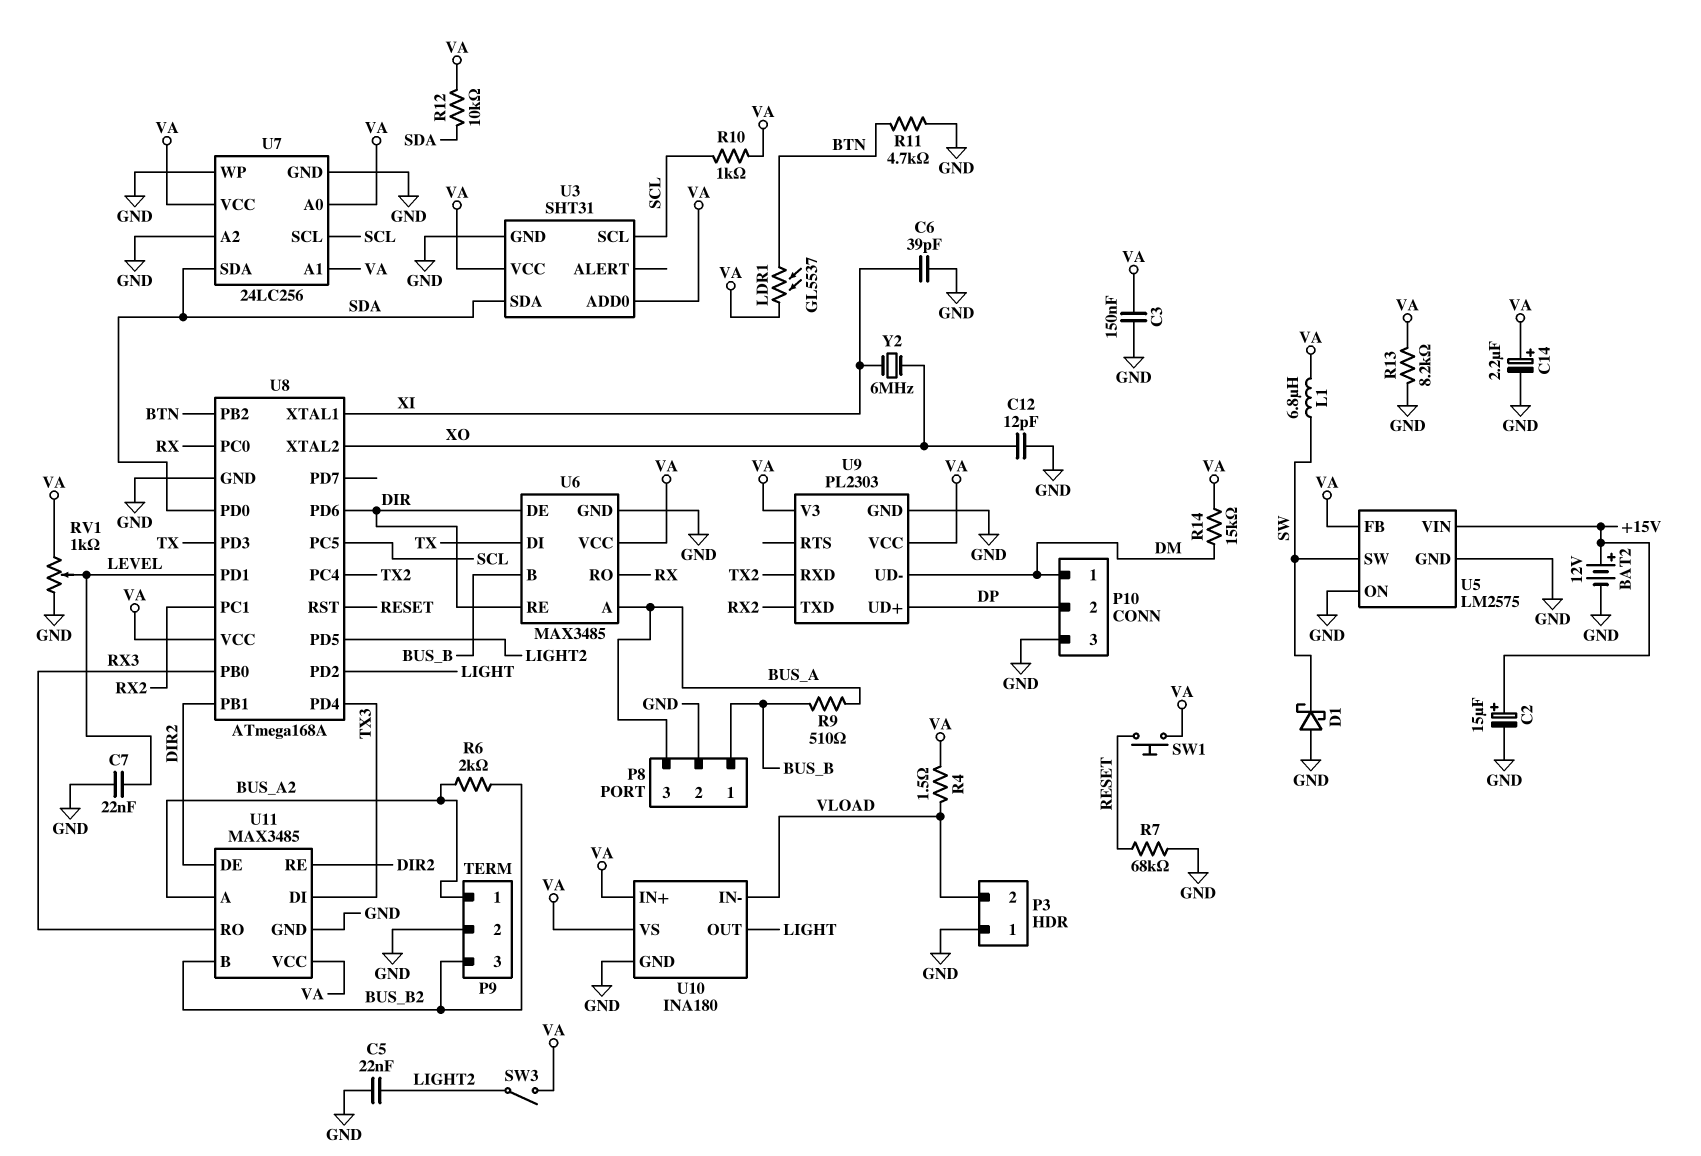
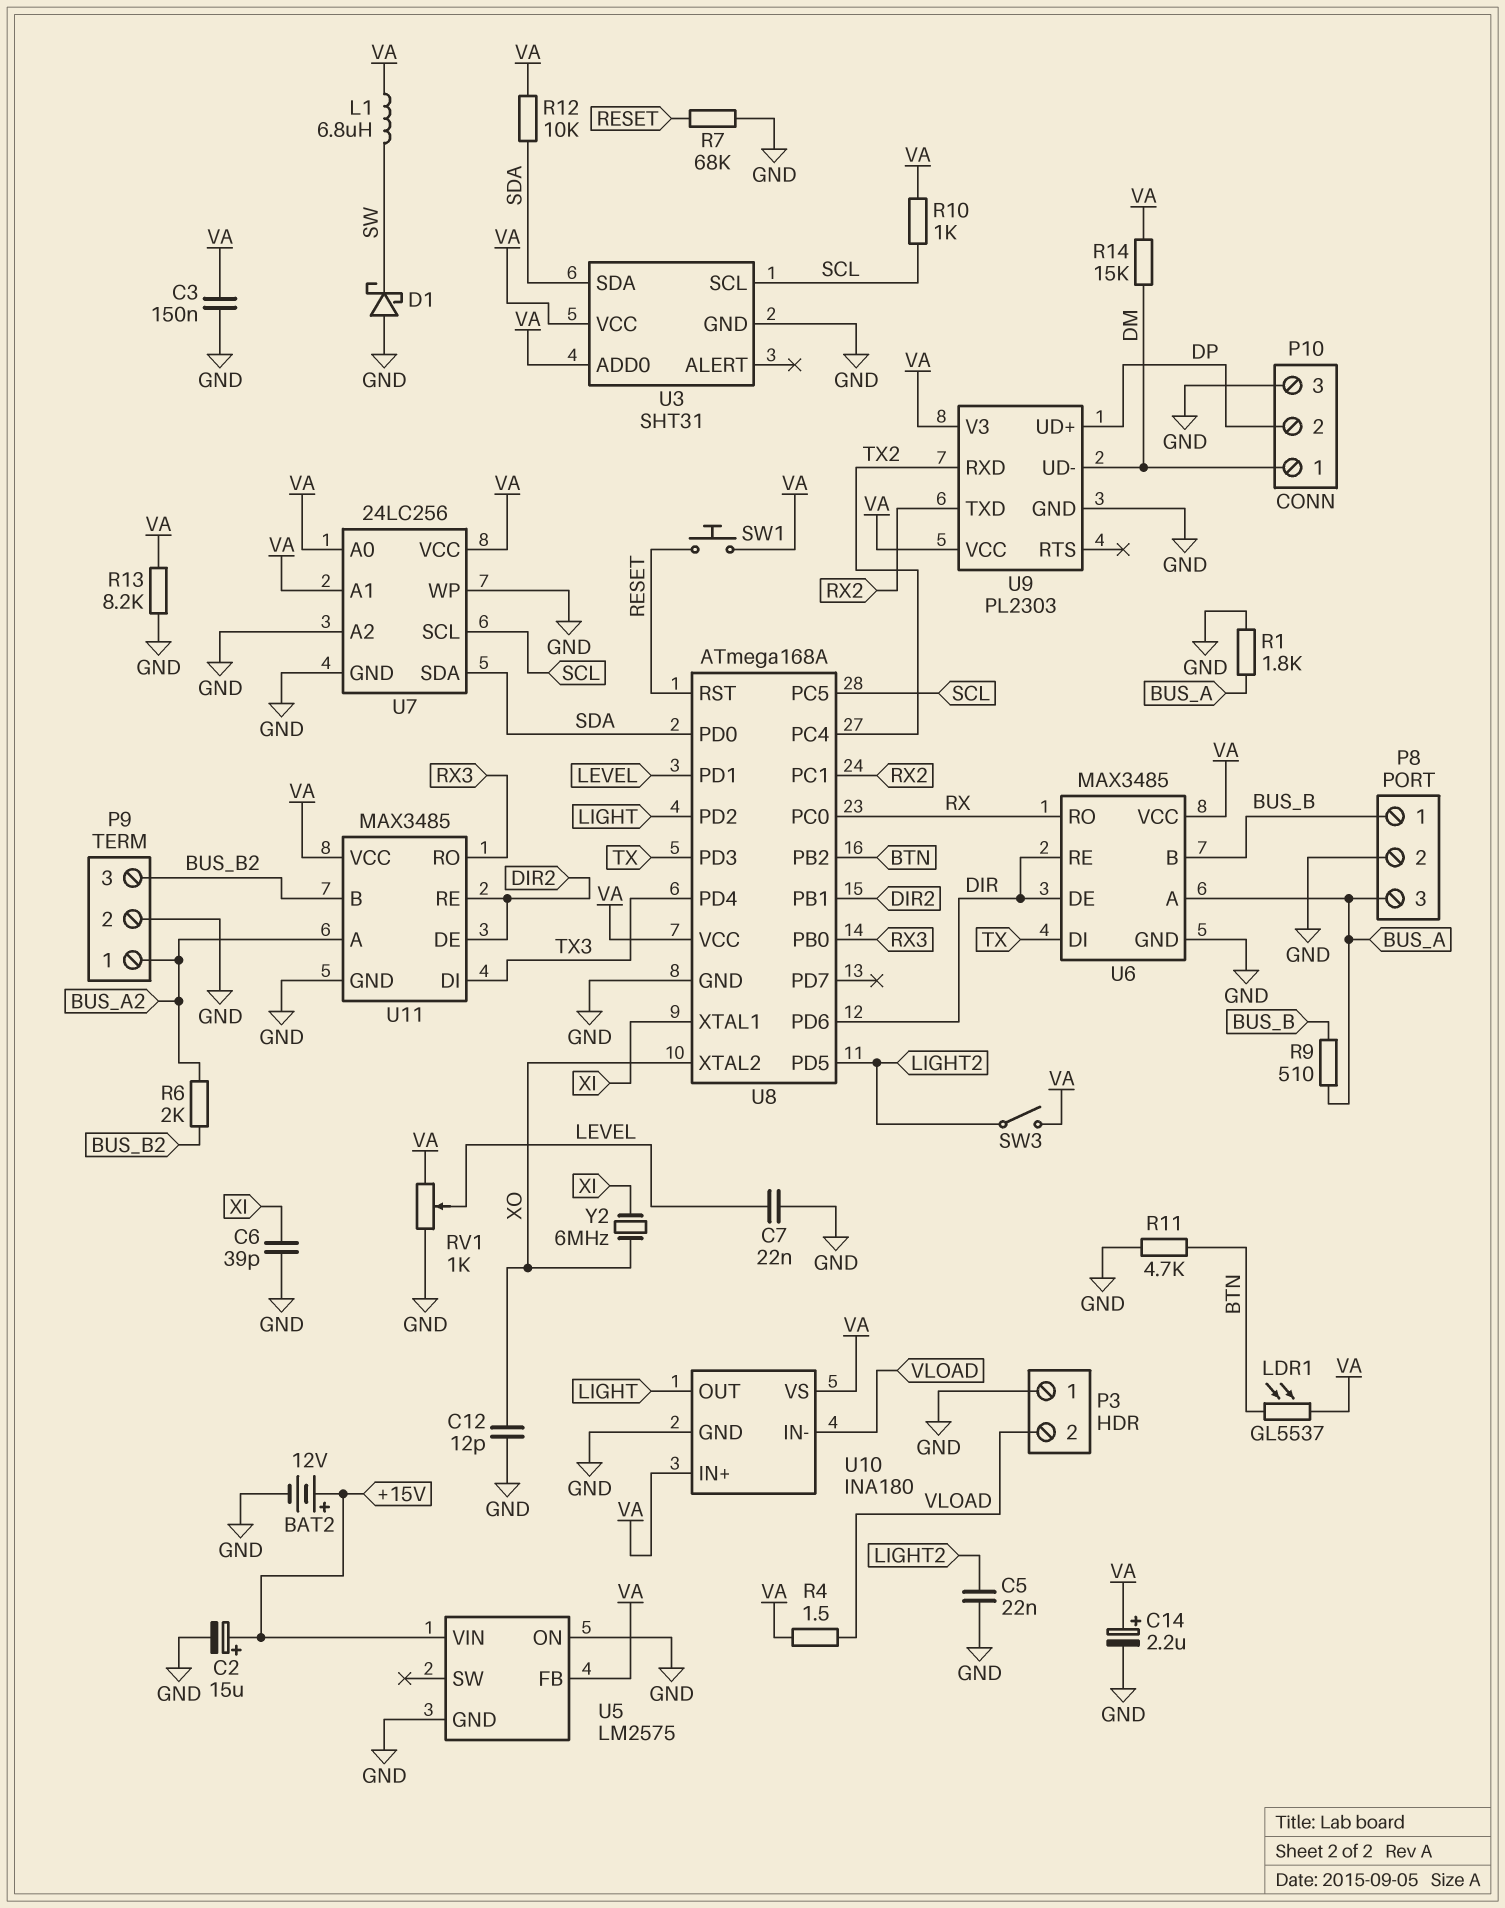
R1: none -> 1.8k (BUS_A, GND)
U5 pin SW: SW -> none

